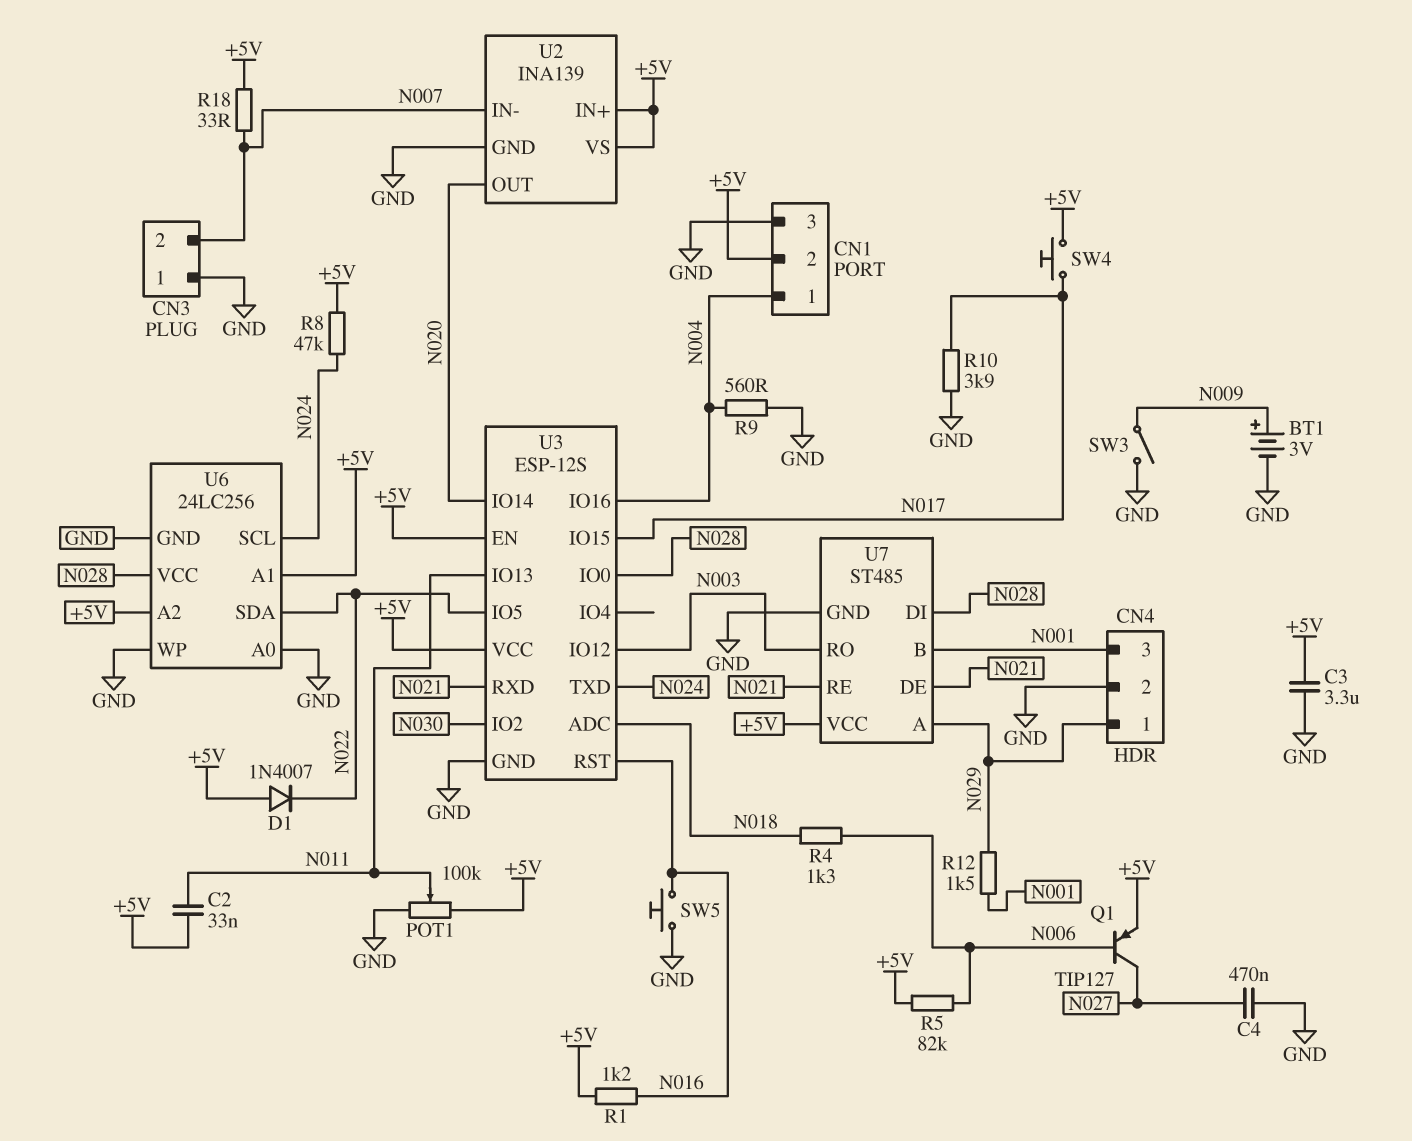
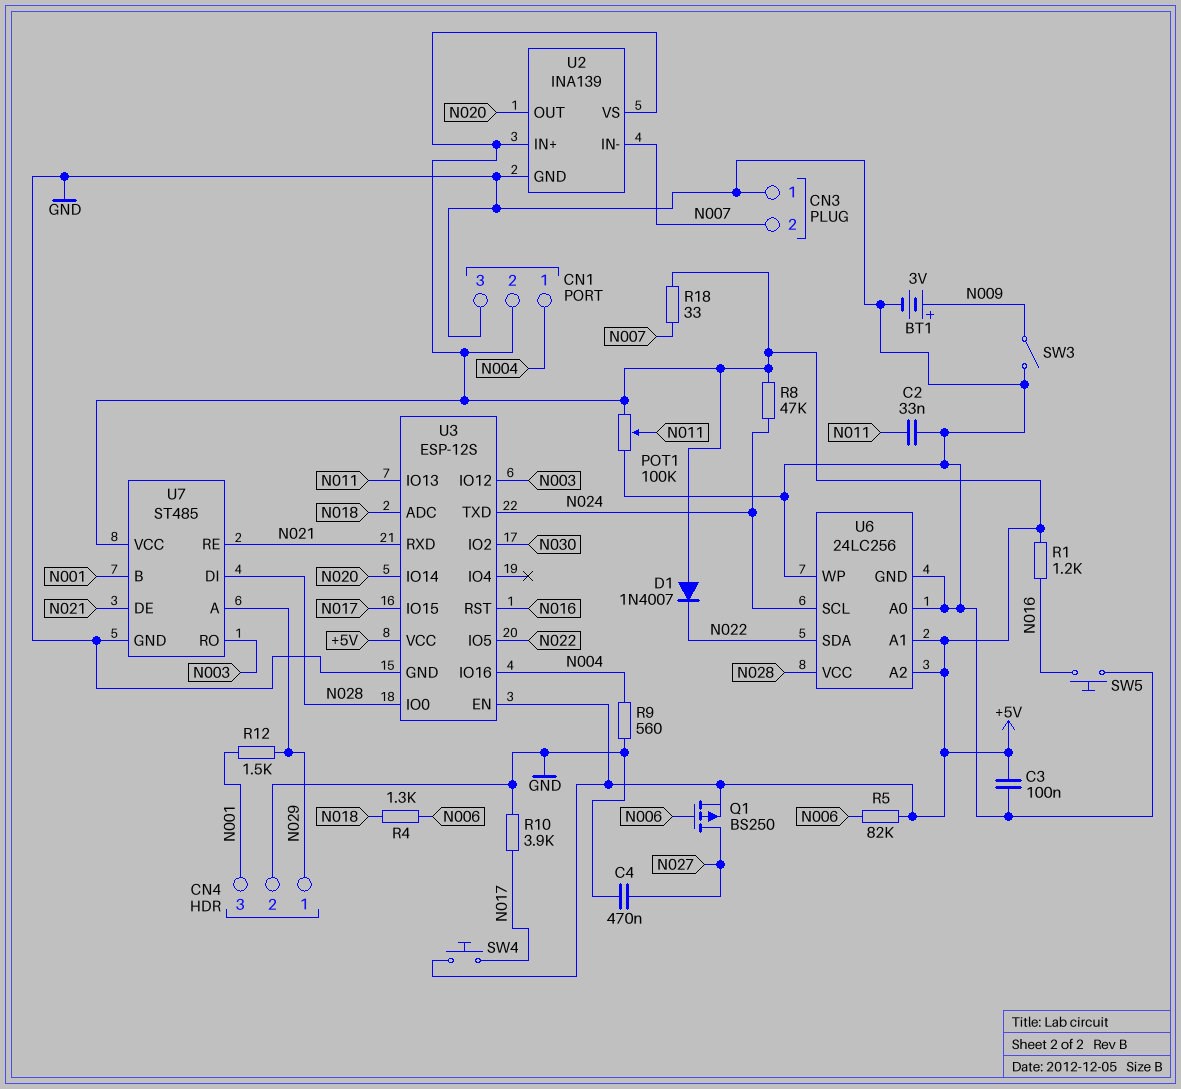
C2: 33nF (+5V, N011) -> 33nF (GND, N011)
C3: 3.3uF (+5V, GND) -> 100nF (+5V, GND)
Q1: PNP TIP127 (B N006, C N027, E +5V) -> PMOS BS250 (G N006, D N027, S +5V)

